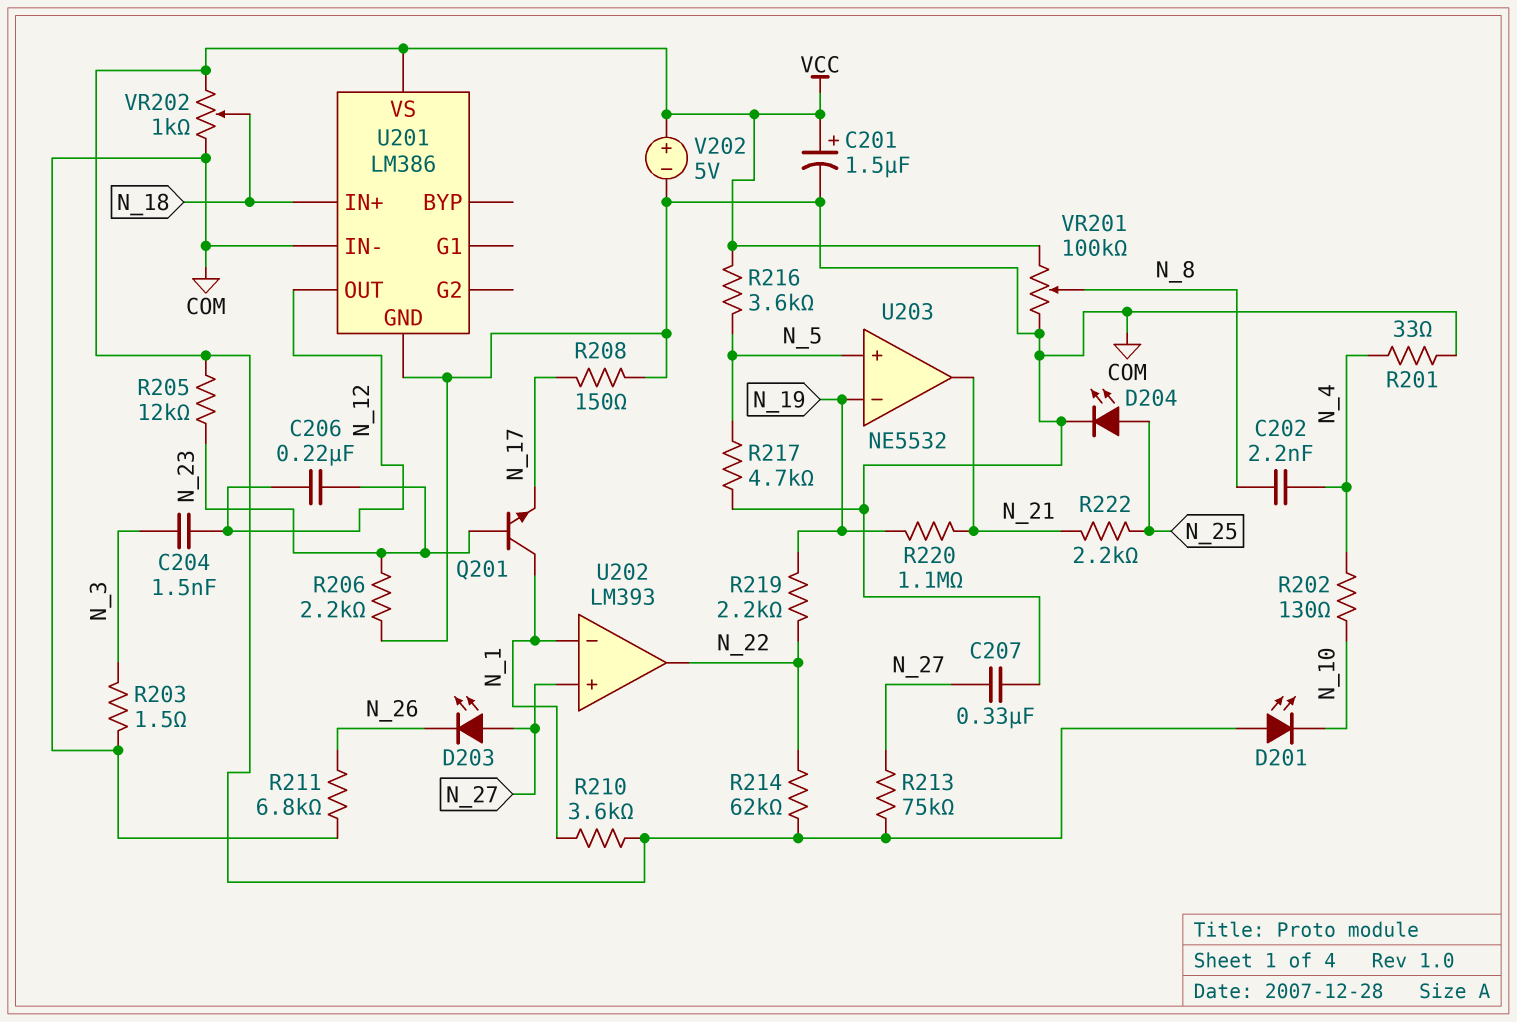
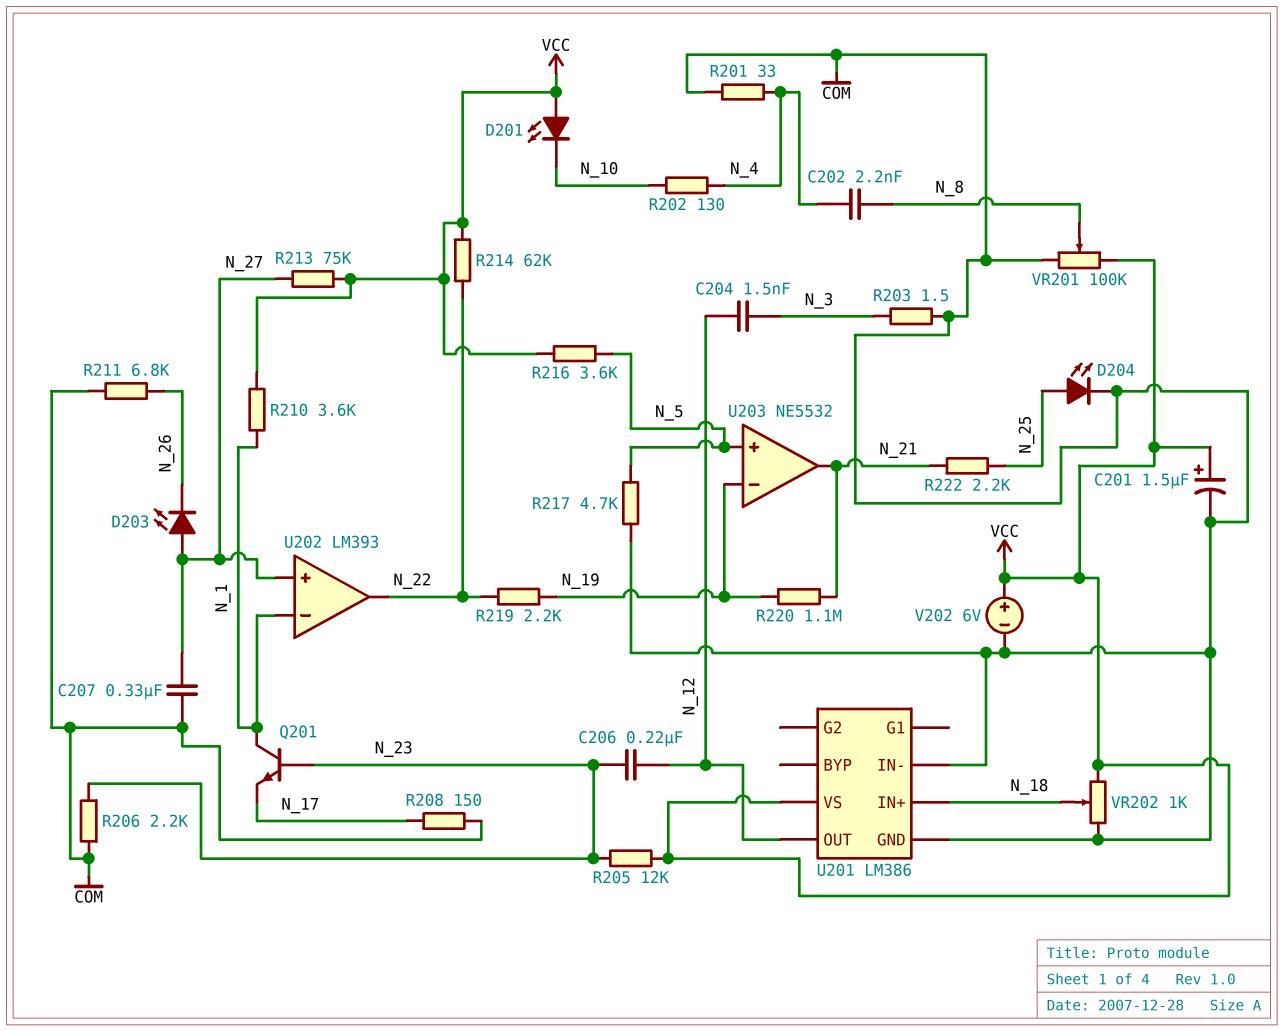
V202: 5V (plus VCC, minus COM) -> 6V (plus VCC, minus COM)

